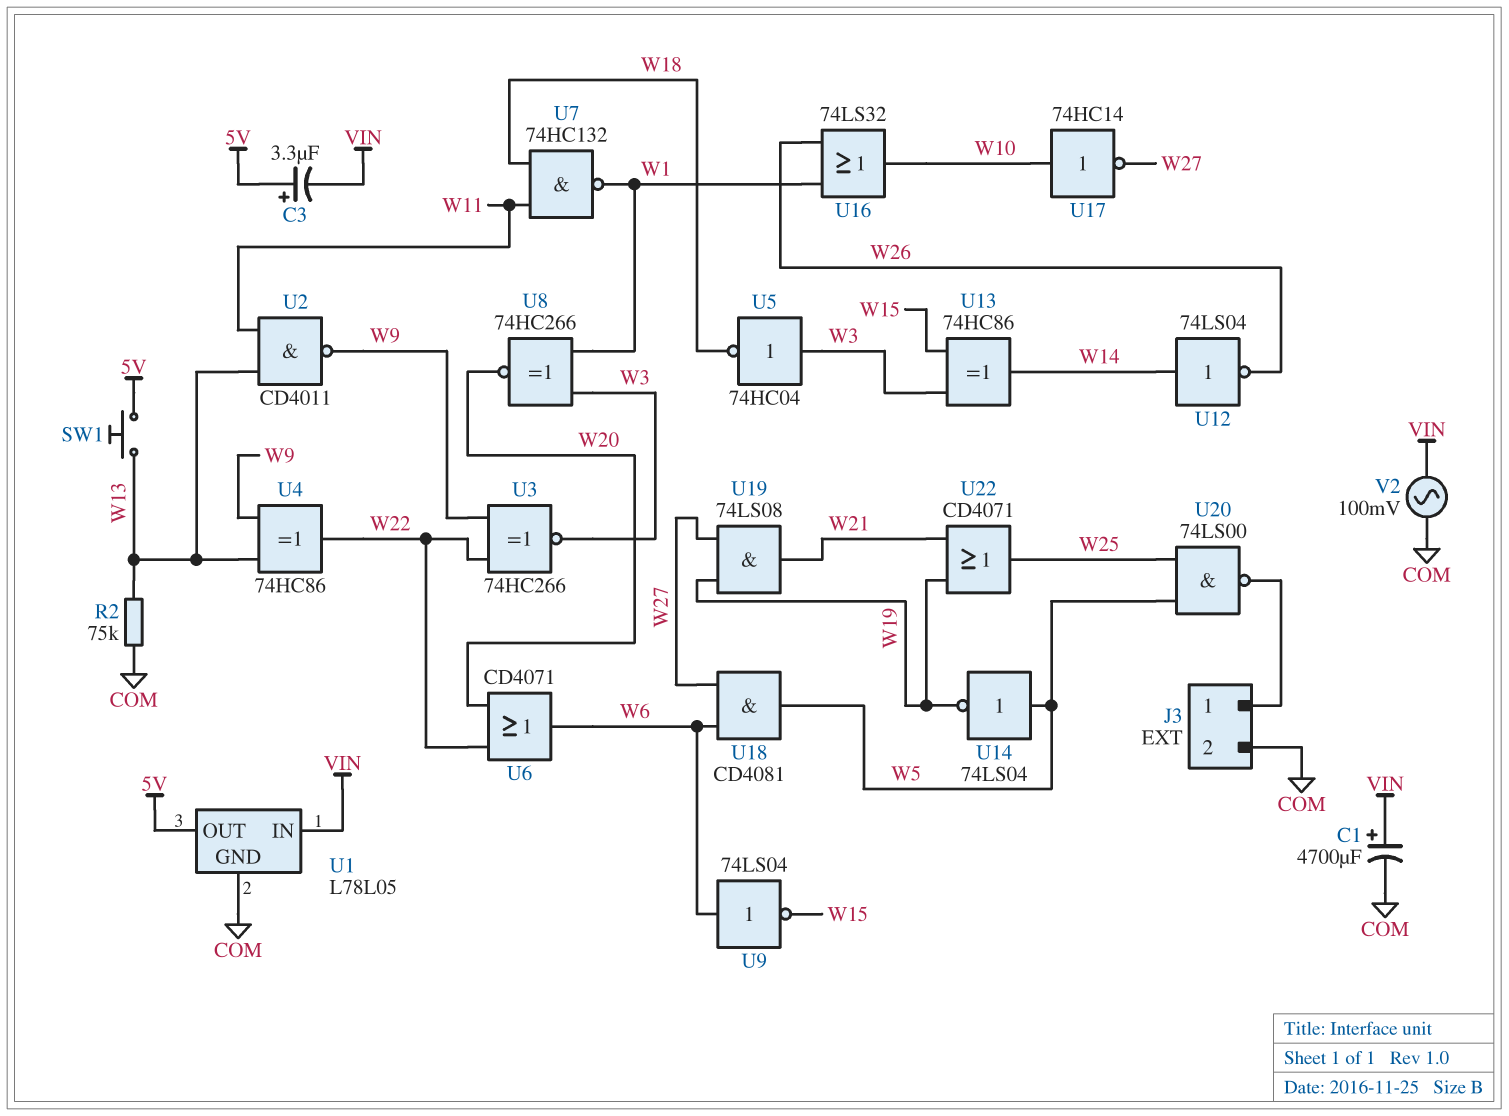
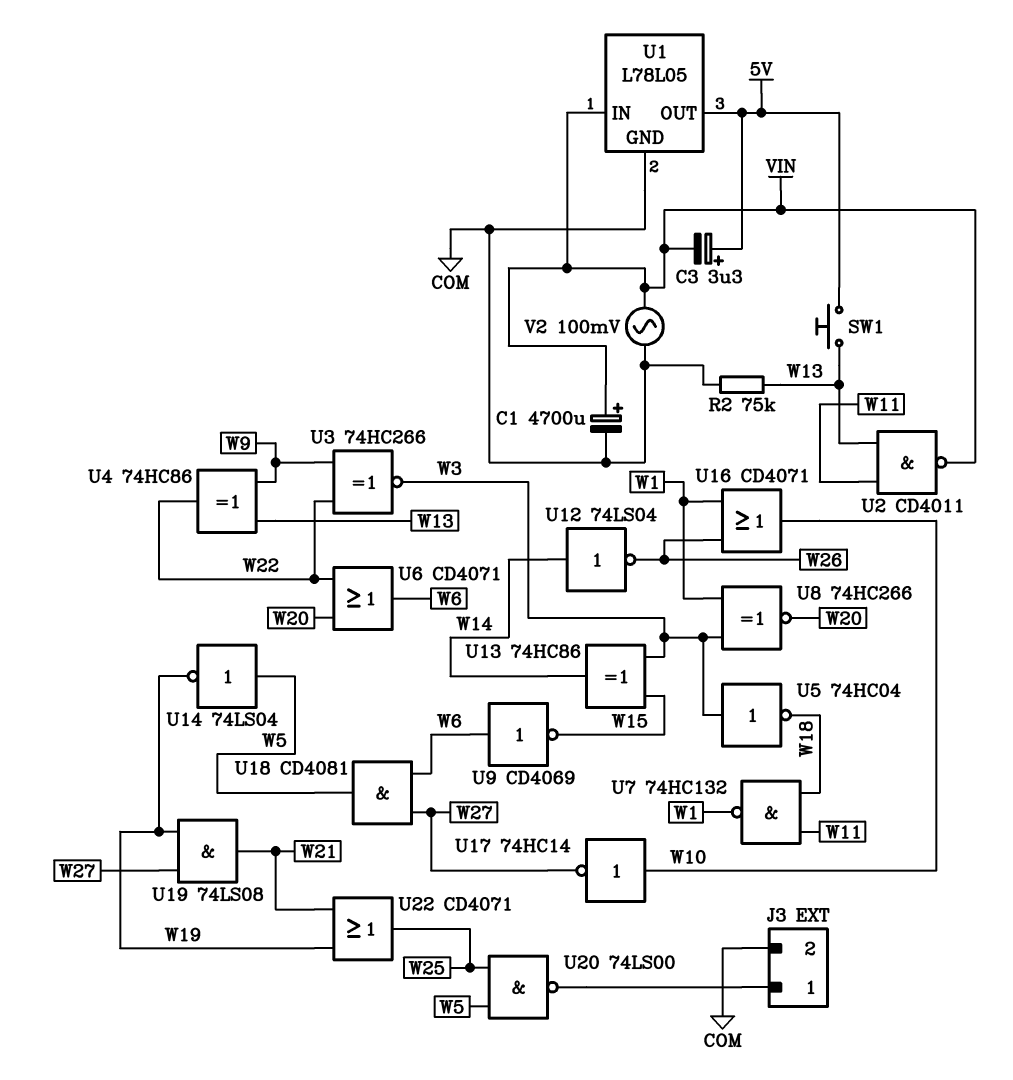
U2: NAND CD4011 (in W11, in W13, out W9) -> NAND CD4011 (in W11, in W13, out VIN)
U9: NOT 74LS04 (in W6, out W15) -> NOT CD4069 (in W6, out W15)
U16: OR 74LS32 (in W1, in W26, out W10) -> OR CD4071 (in W1, in W26, out W10)

